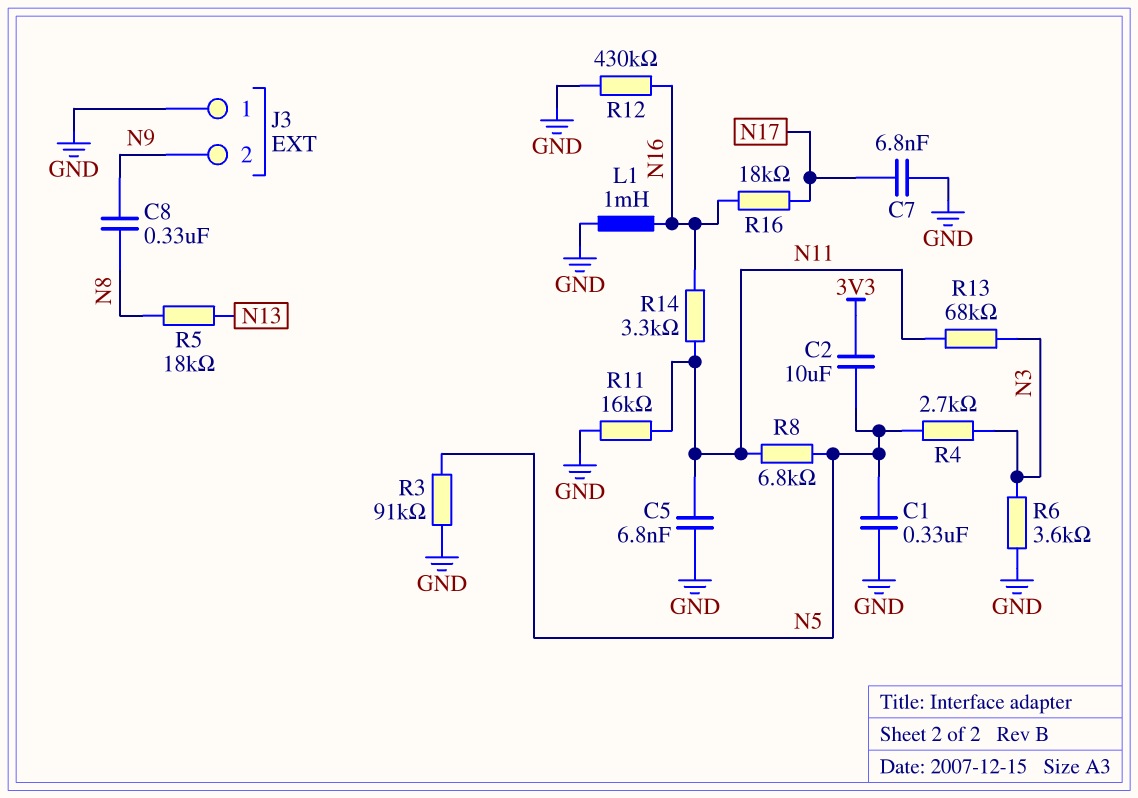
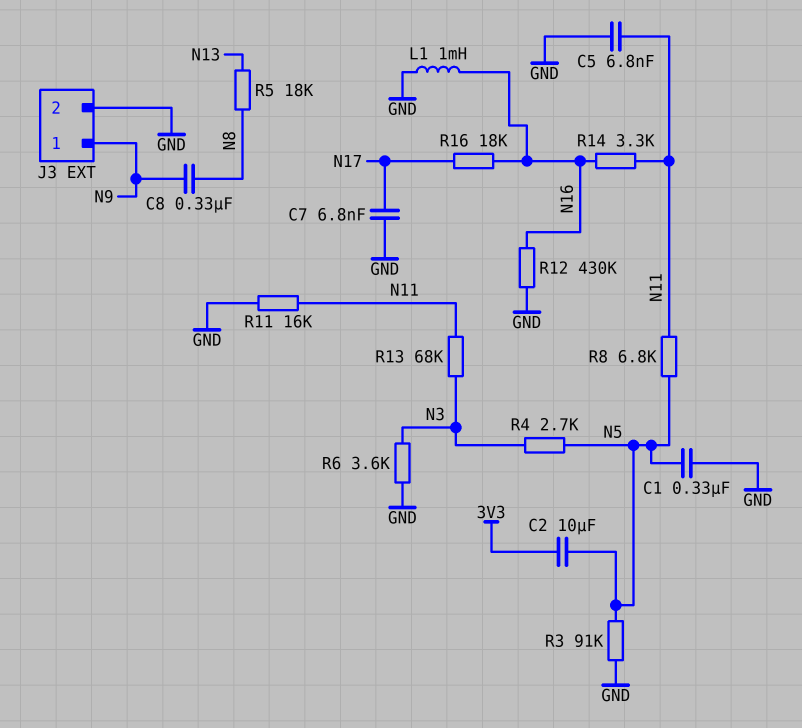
J3 pin 1: GND -> N9
J3 pin 2: N9 -> GND

